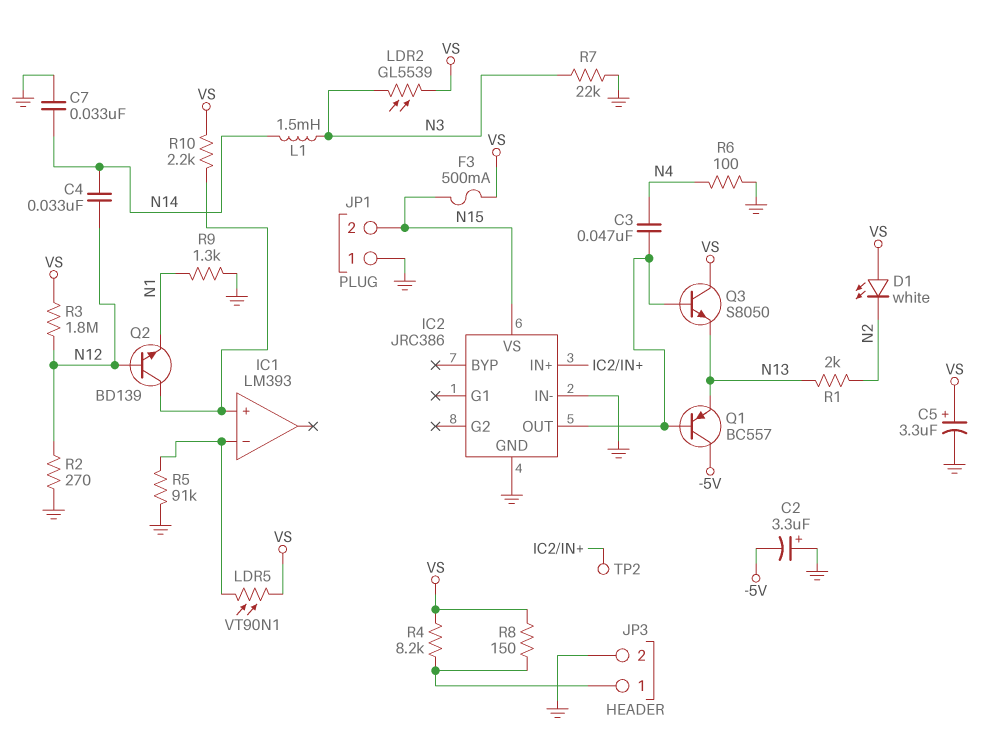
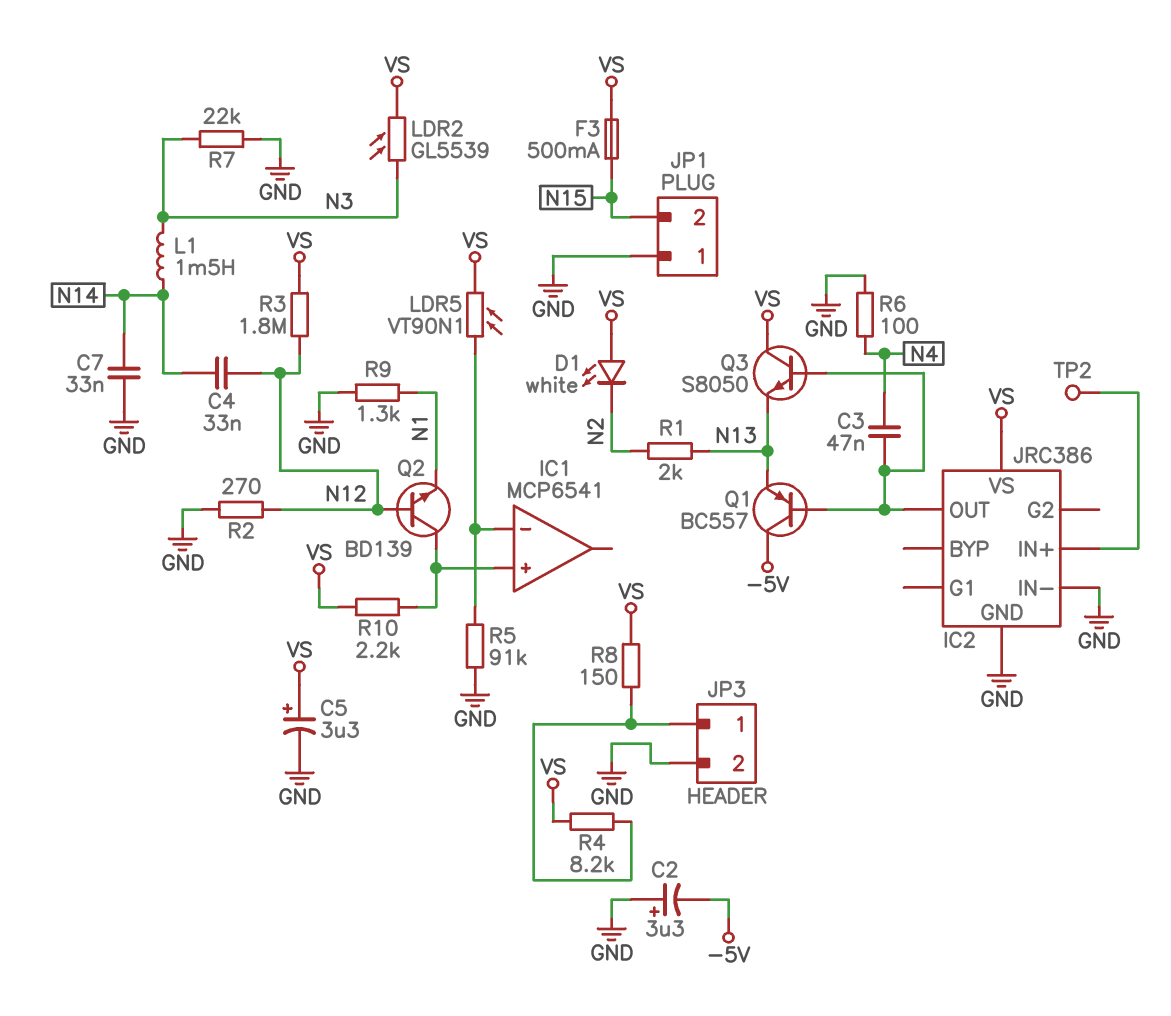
IC1: LM393 -> MCP6541
IC2 pin VS: N15 -> VS

